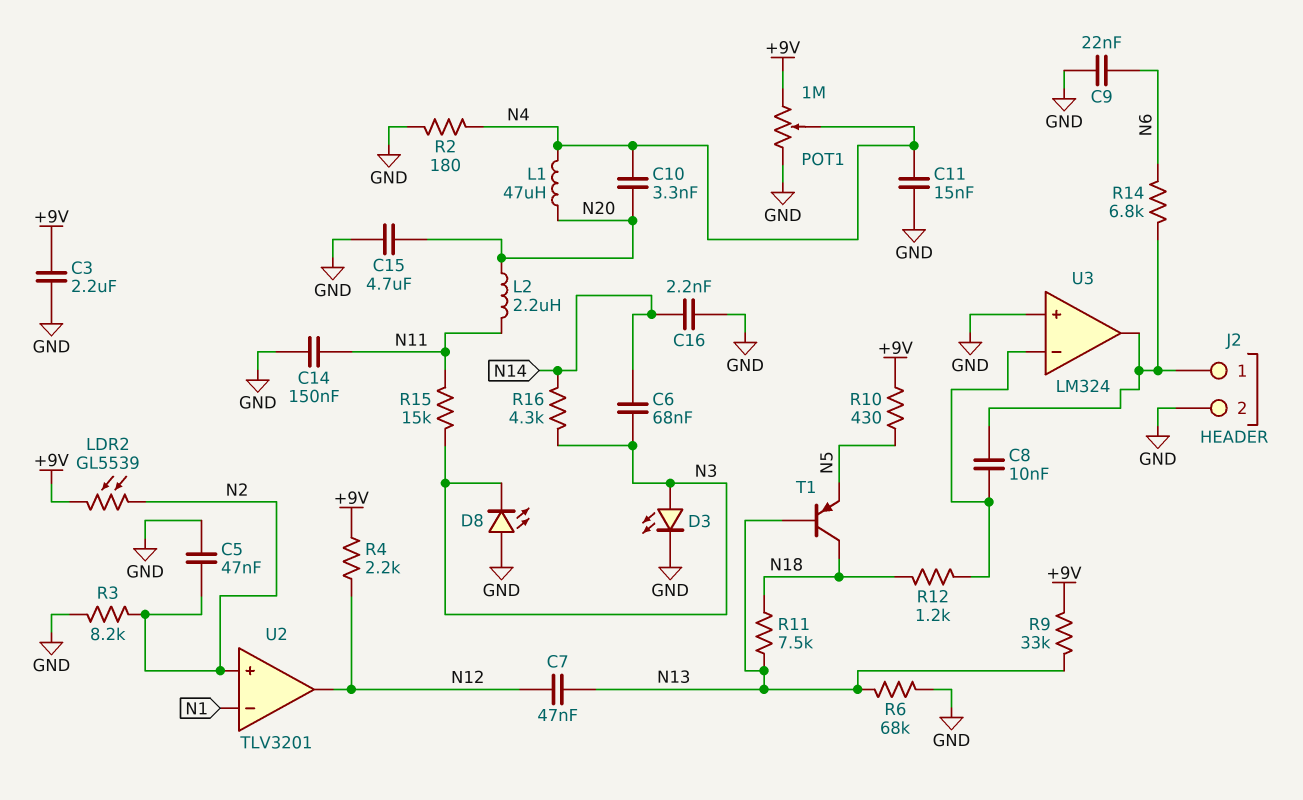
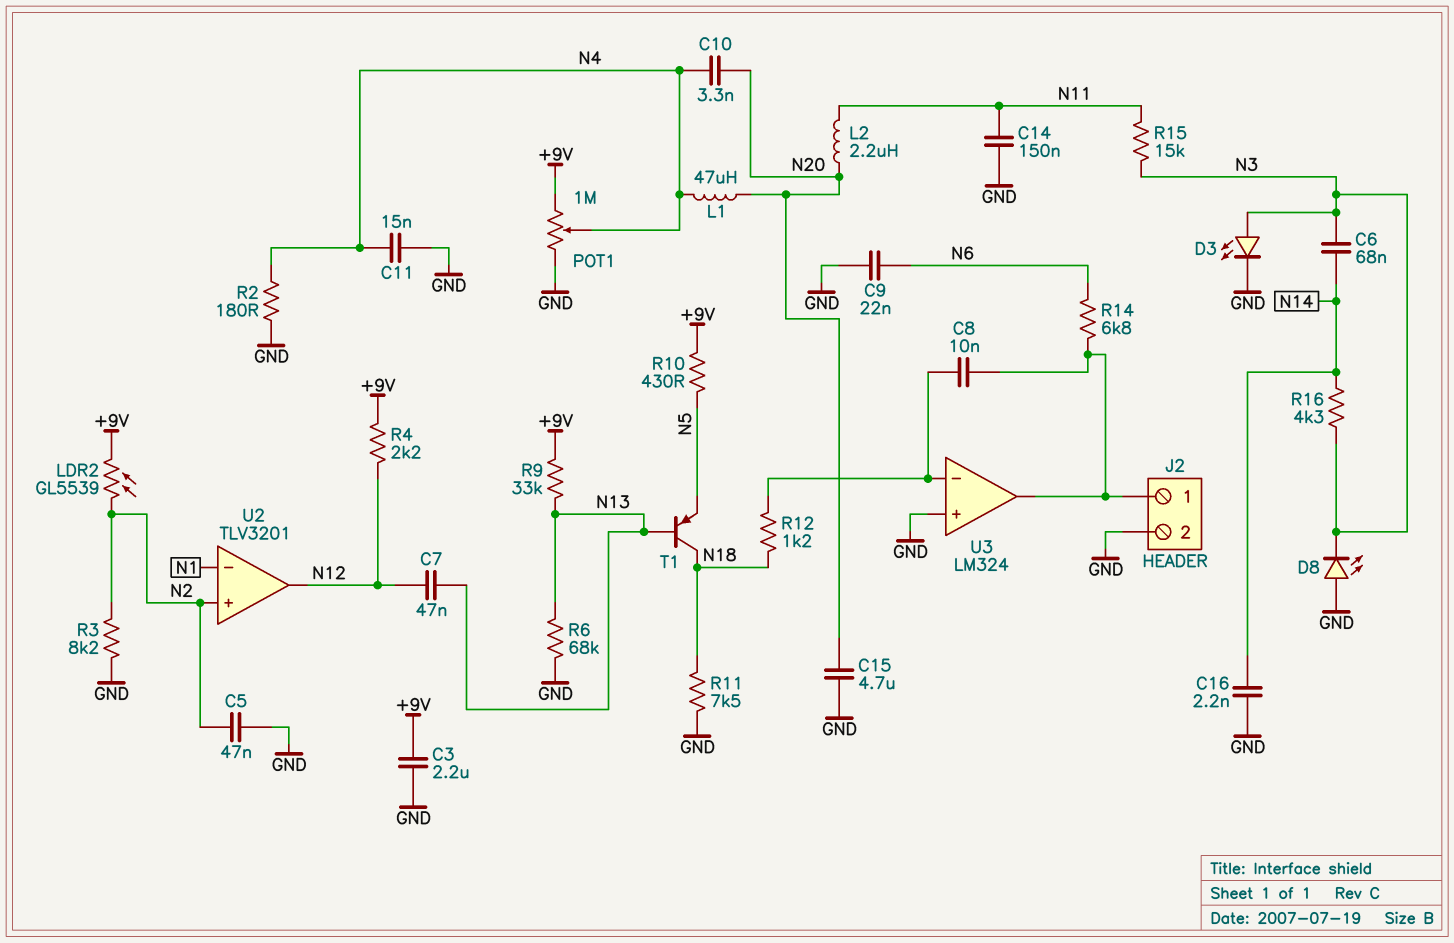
R11: 7.5k (N13, N18) -> 7.5k (GND, N18)

